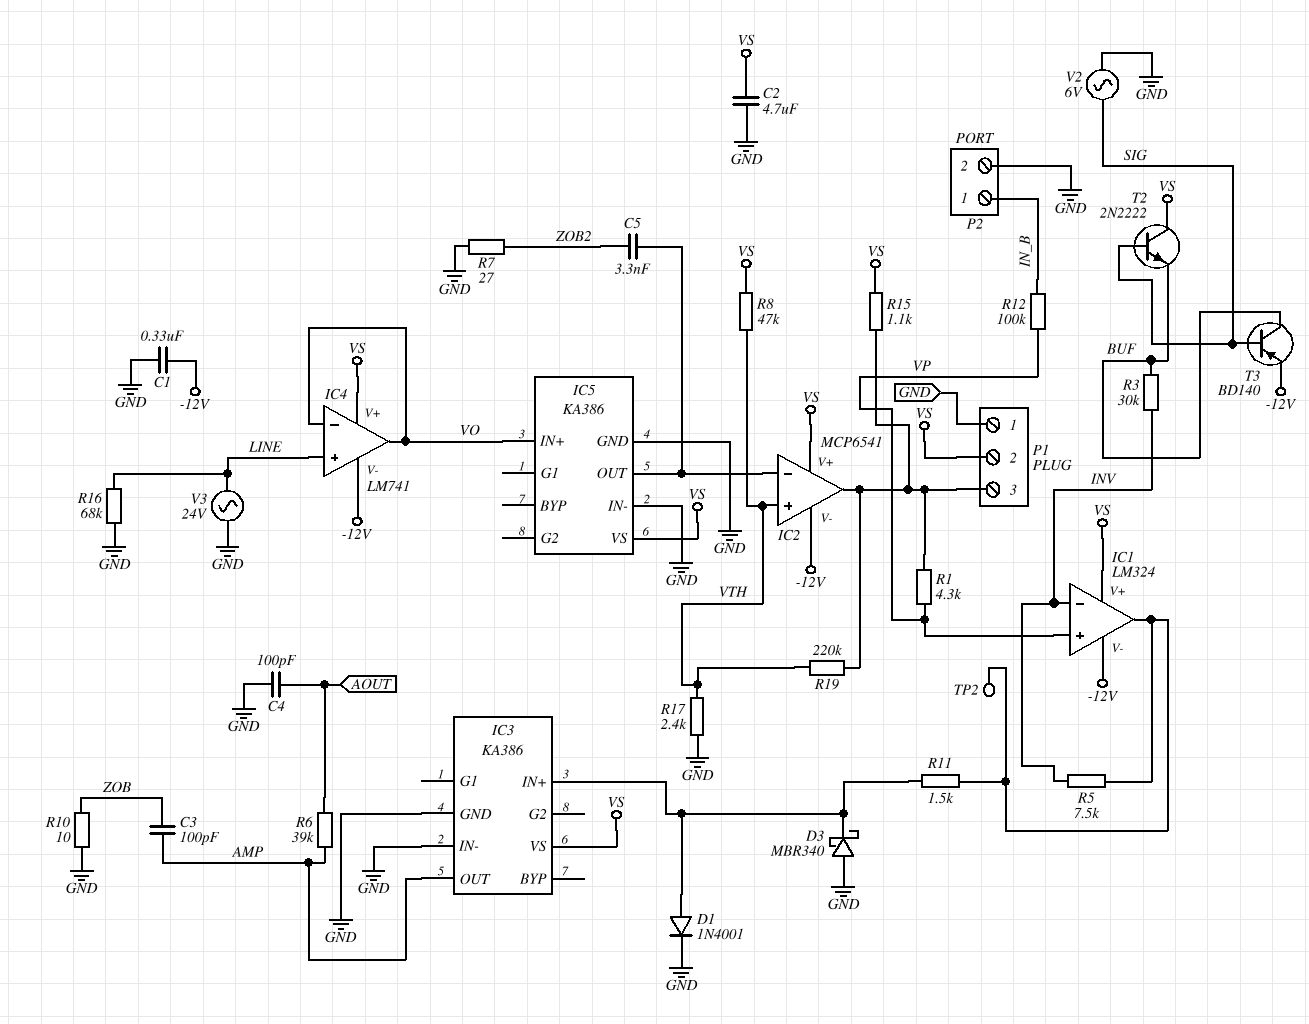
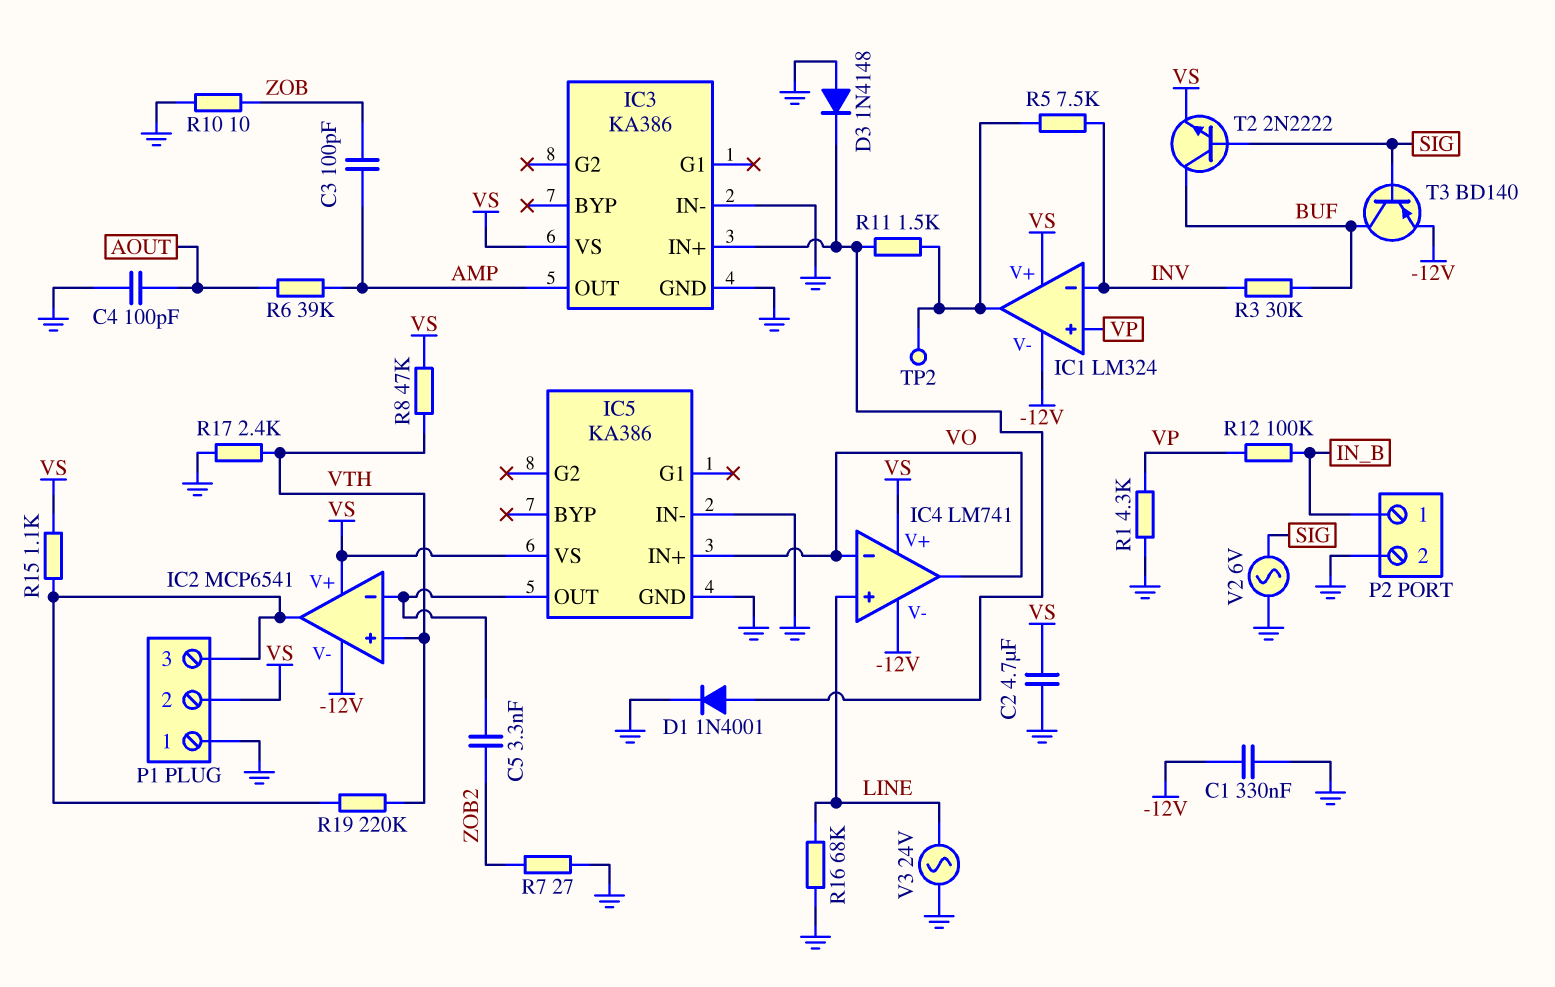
D3: schottky MBR340 (A GND, K IC3/IN+) -> diode 1N4148 (A GND, K IC3/IN+)
R1: 4.3k (IC2/out, VP) -> 4.3k (GND, VP)
T2: NPN 2N2222 (B SIG, C VS, E BUF) -> NPN 2N2222 (B SIG, C BUF, E VS)

